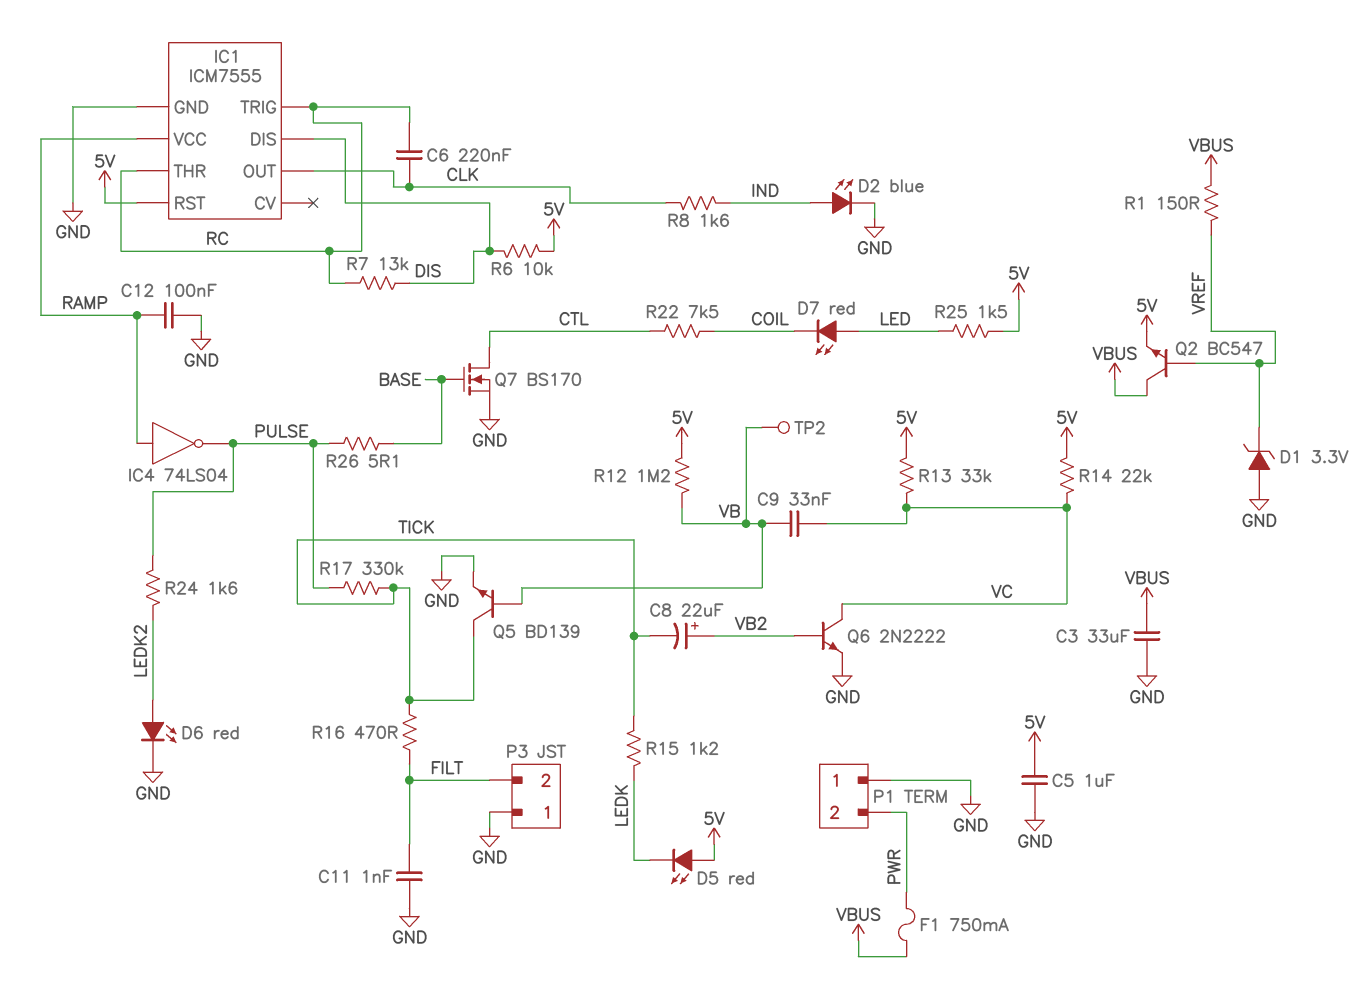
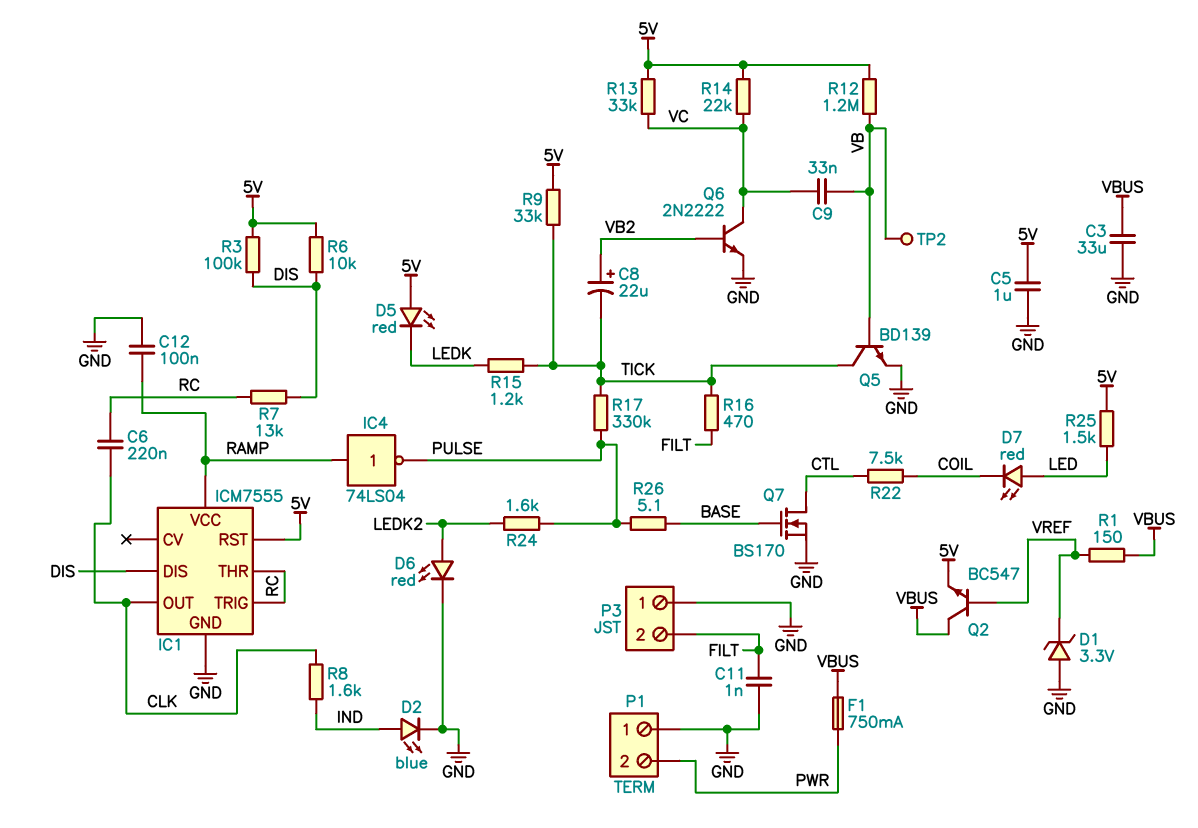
R3: none -> 100k (5V, DIS)
R9: none -> 33k (5V, TICK)

